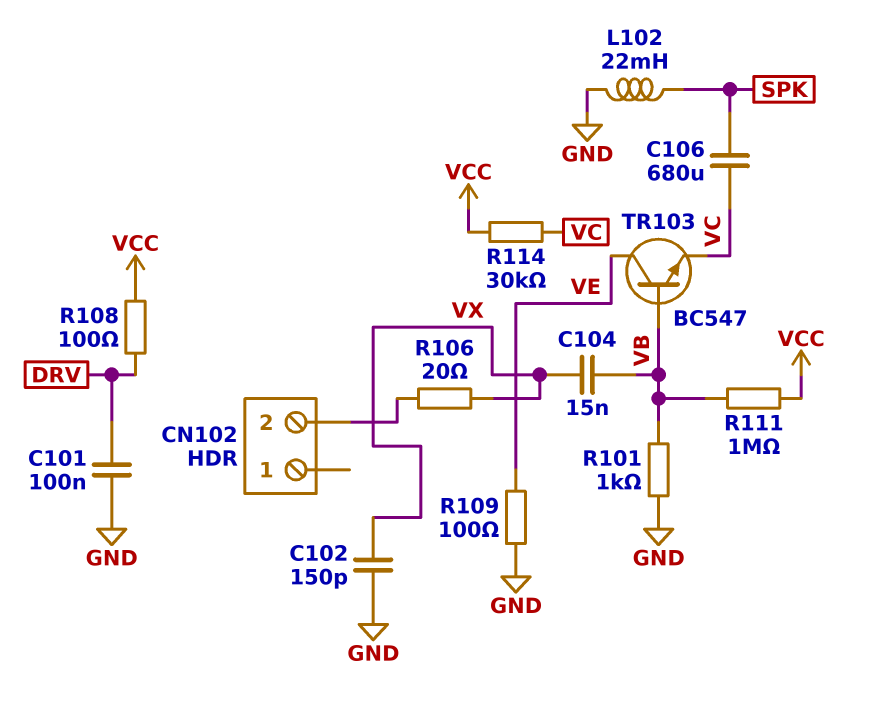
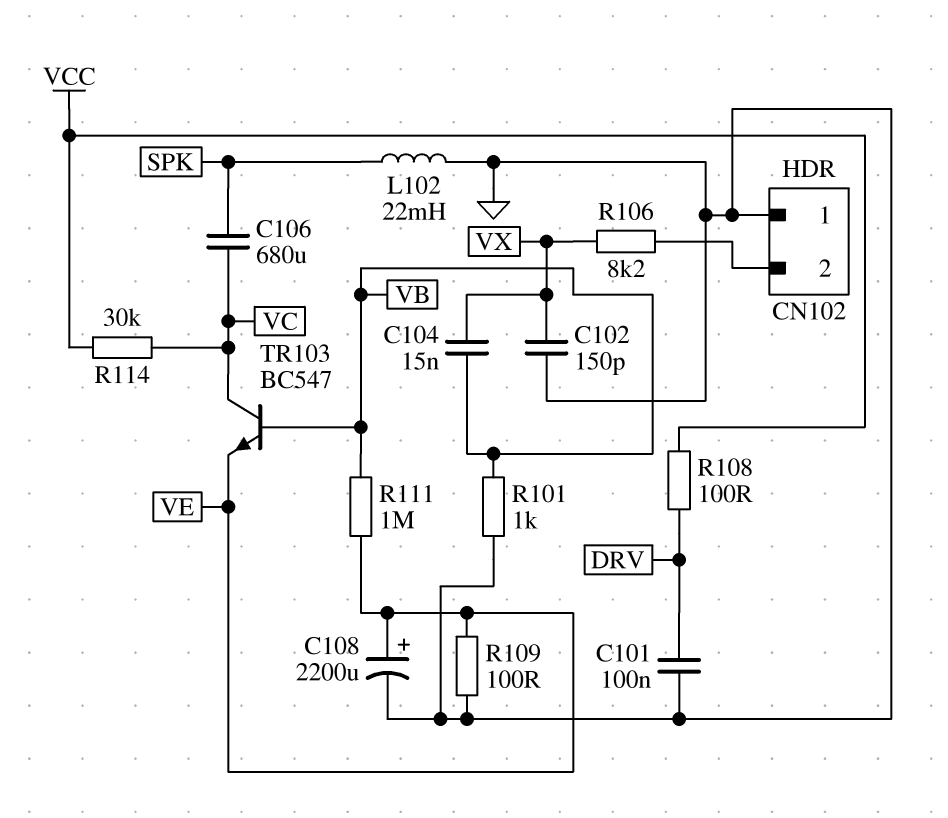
C108: none -> 2200uF (plus VE, minus GND)
CN102 pin 1: none -> GND
R106: 20 (CN102/2, VX) -> 8.2k (CN102/2, VX)
R111: 1M (VB, VCC) -> 1M (VB, VE)
TR103: NPN BC547 (B VB, C VE, E VC) -> NPN BC547 (B VB, C VC, E VE)

